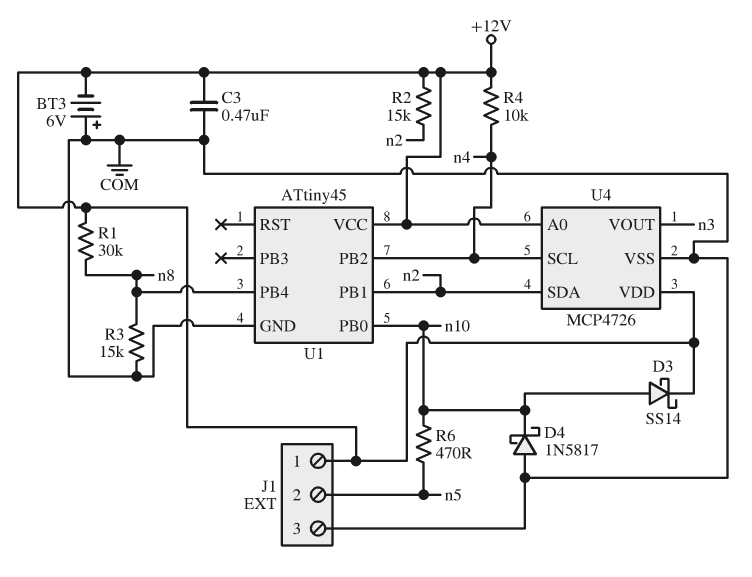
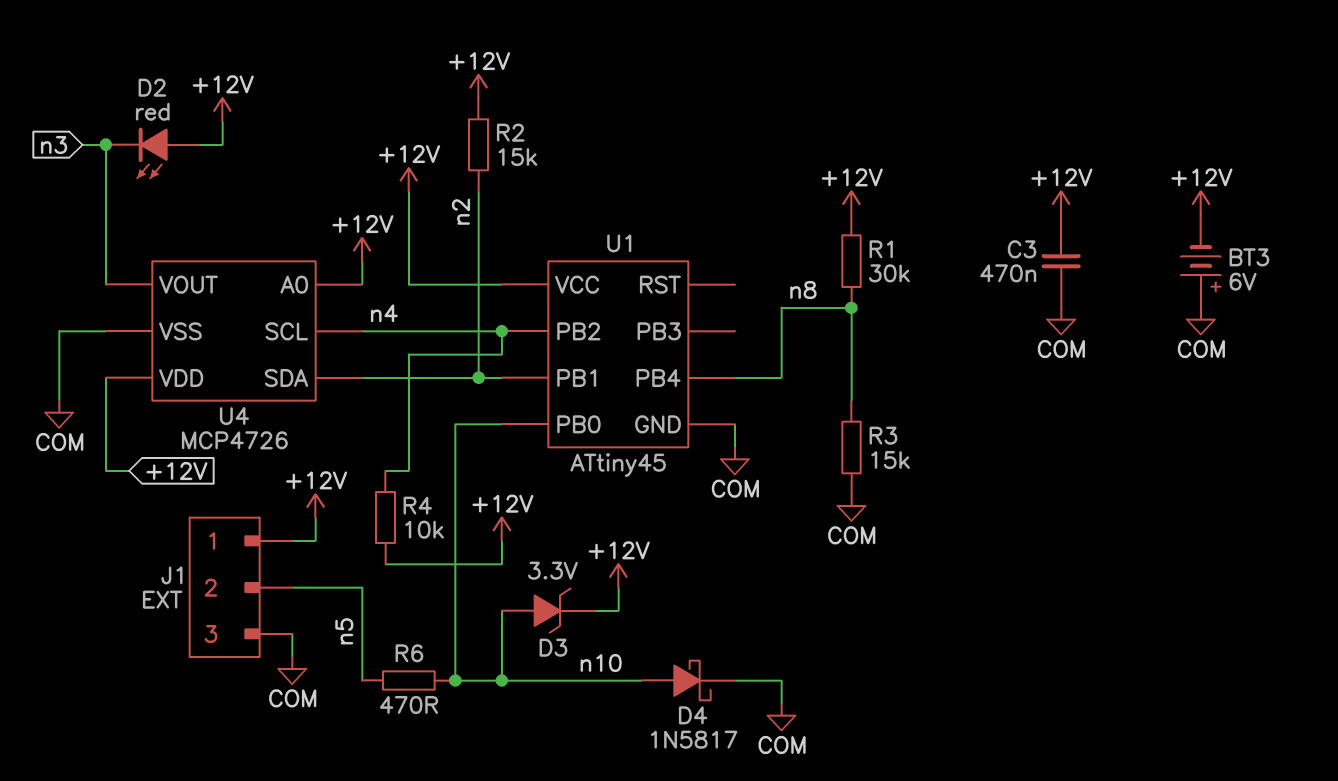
D2: none -> LED red (A +12V, K n3)
D3: schottky SS14 (A n10, K +12V) -> zener 3.3V (A n10, K +12V)
D4: schottky 1N5817 (A COM, K n10) -> schottky 1N5817 (A n10, K COM)

